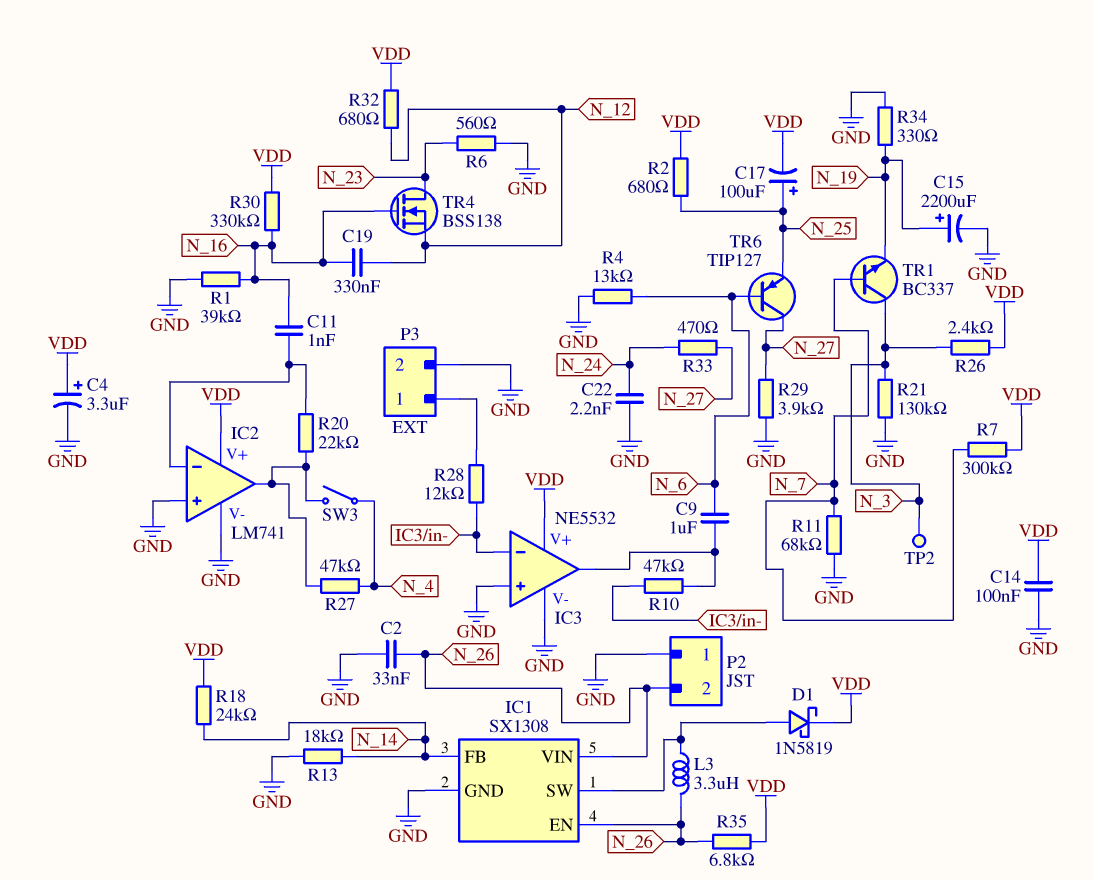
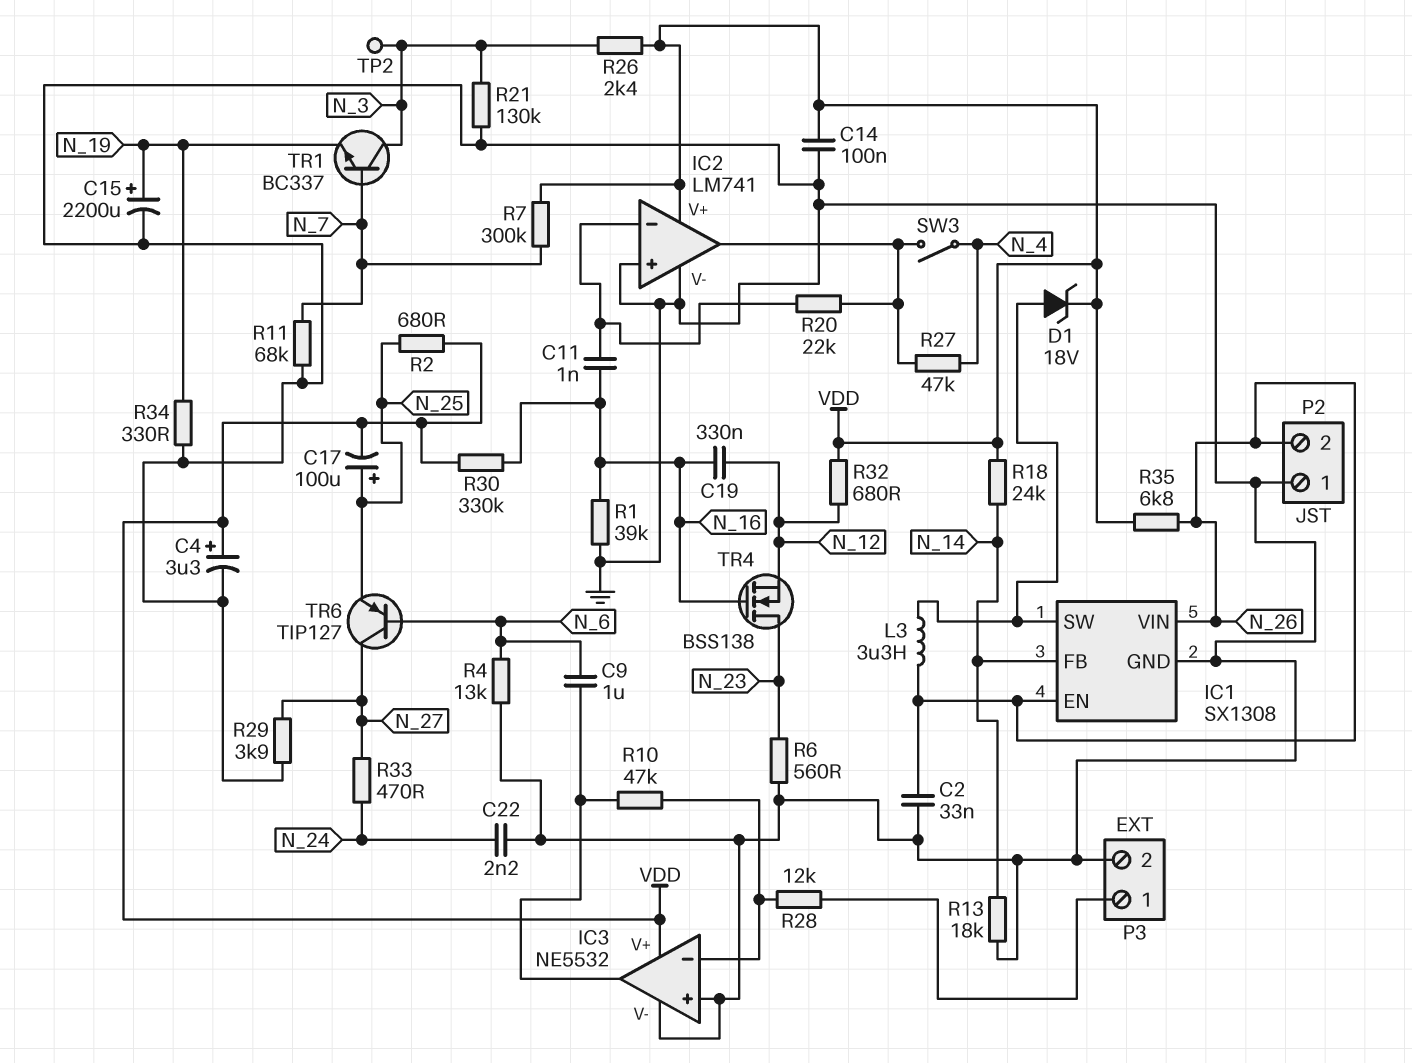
D1: schottky 1N5819 (A IC1/SW, K VDD) -> zener 18V (A IC1/SW, K VDD)

